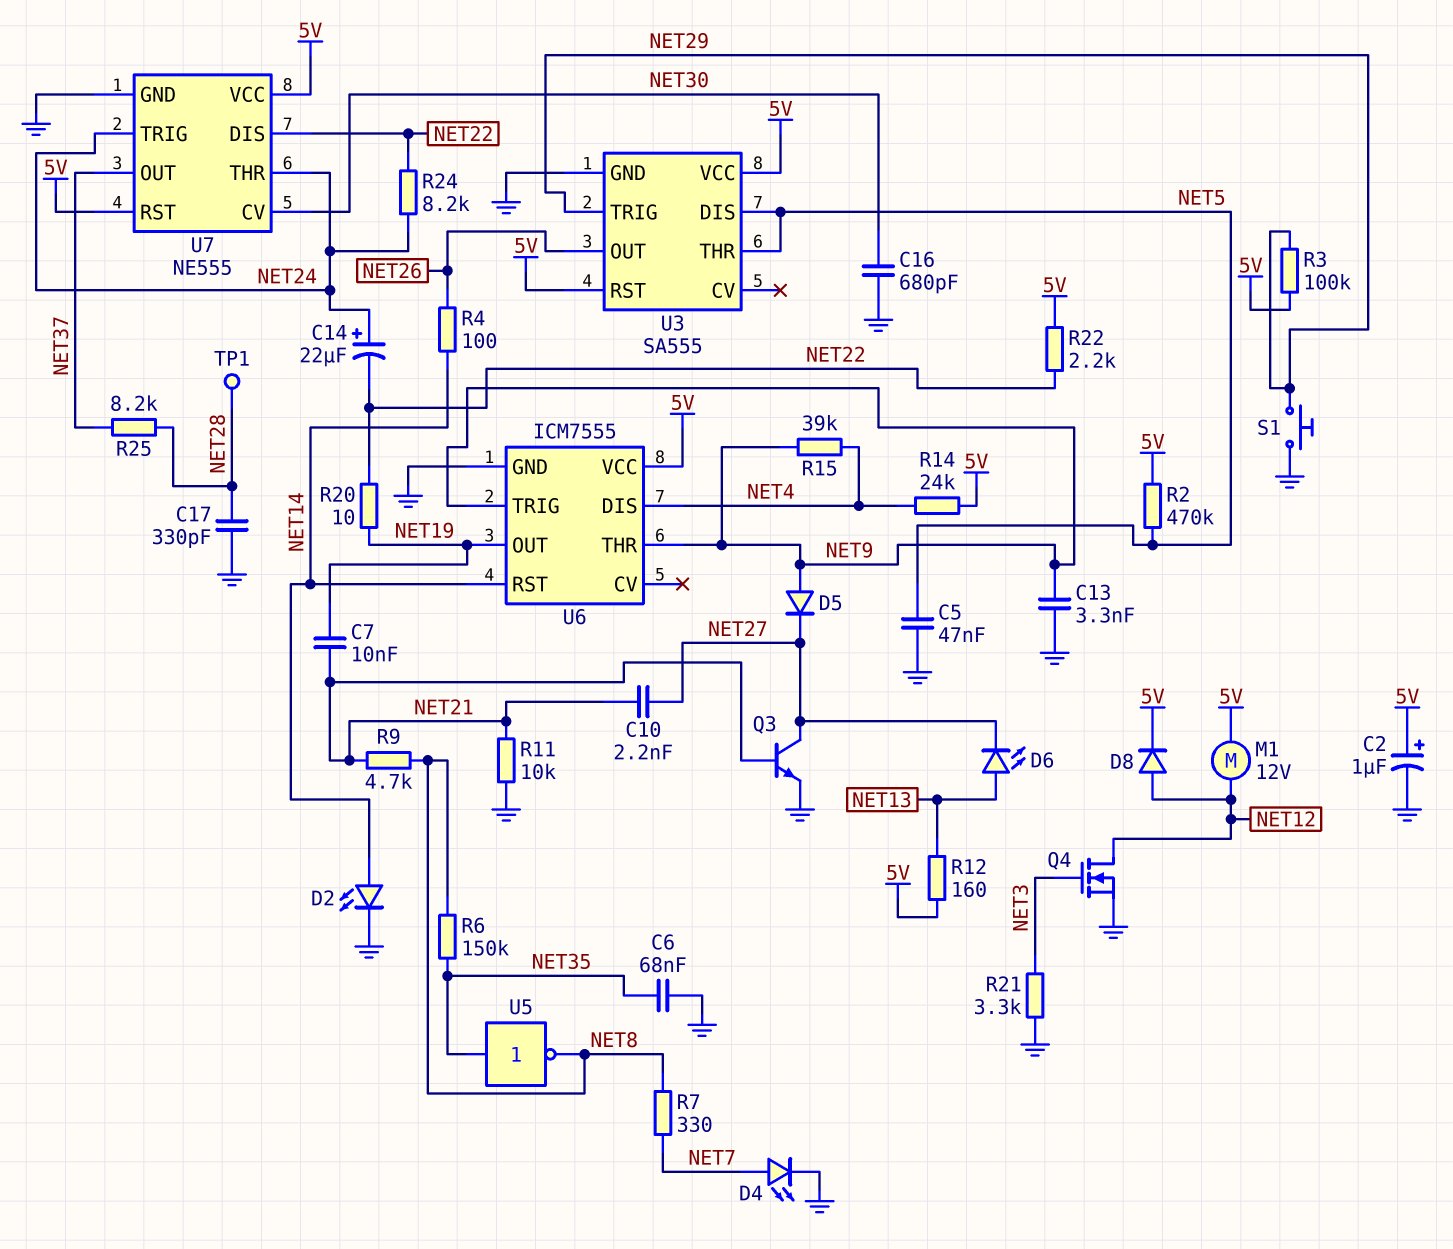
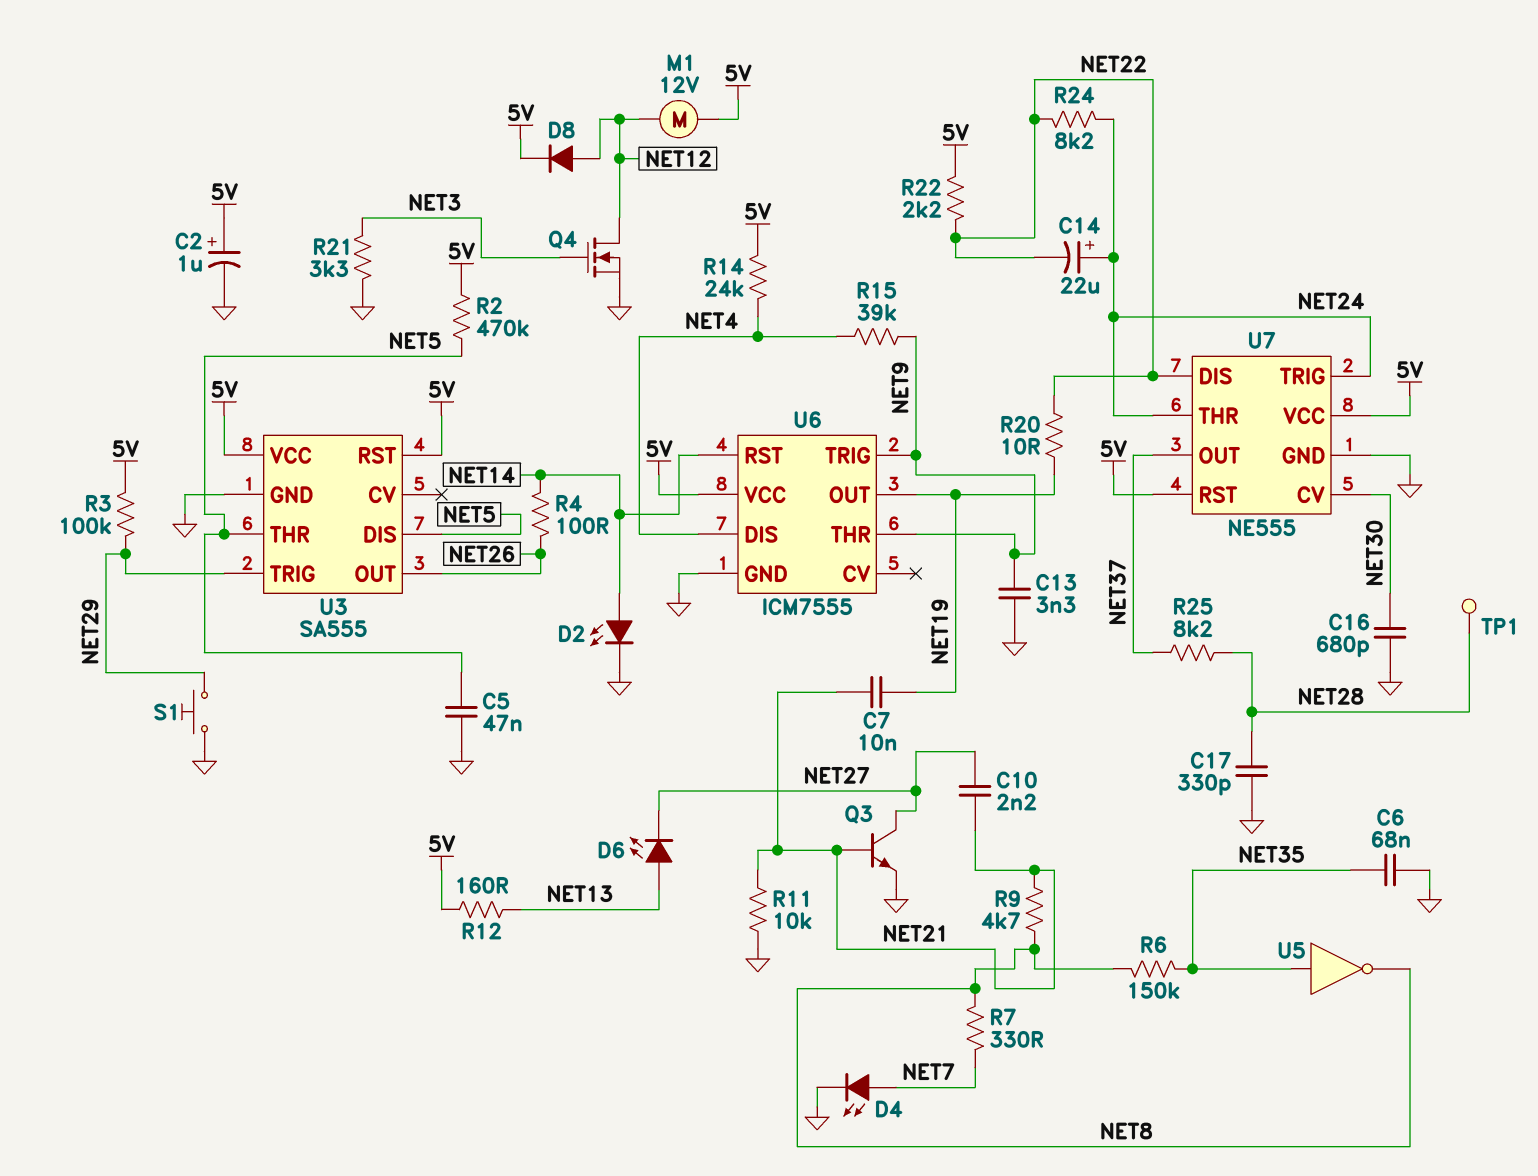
D5: diode (A NET9, K NET27) -> none

